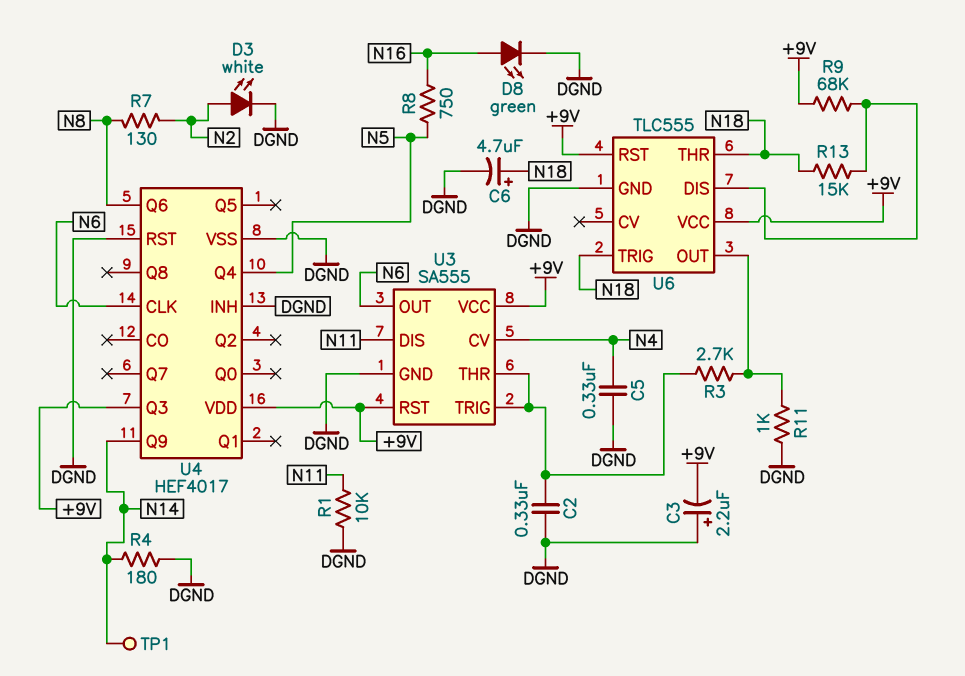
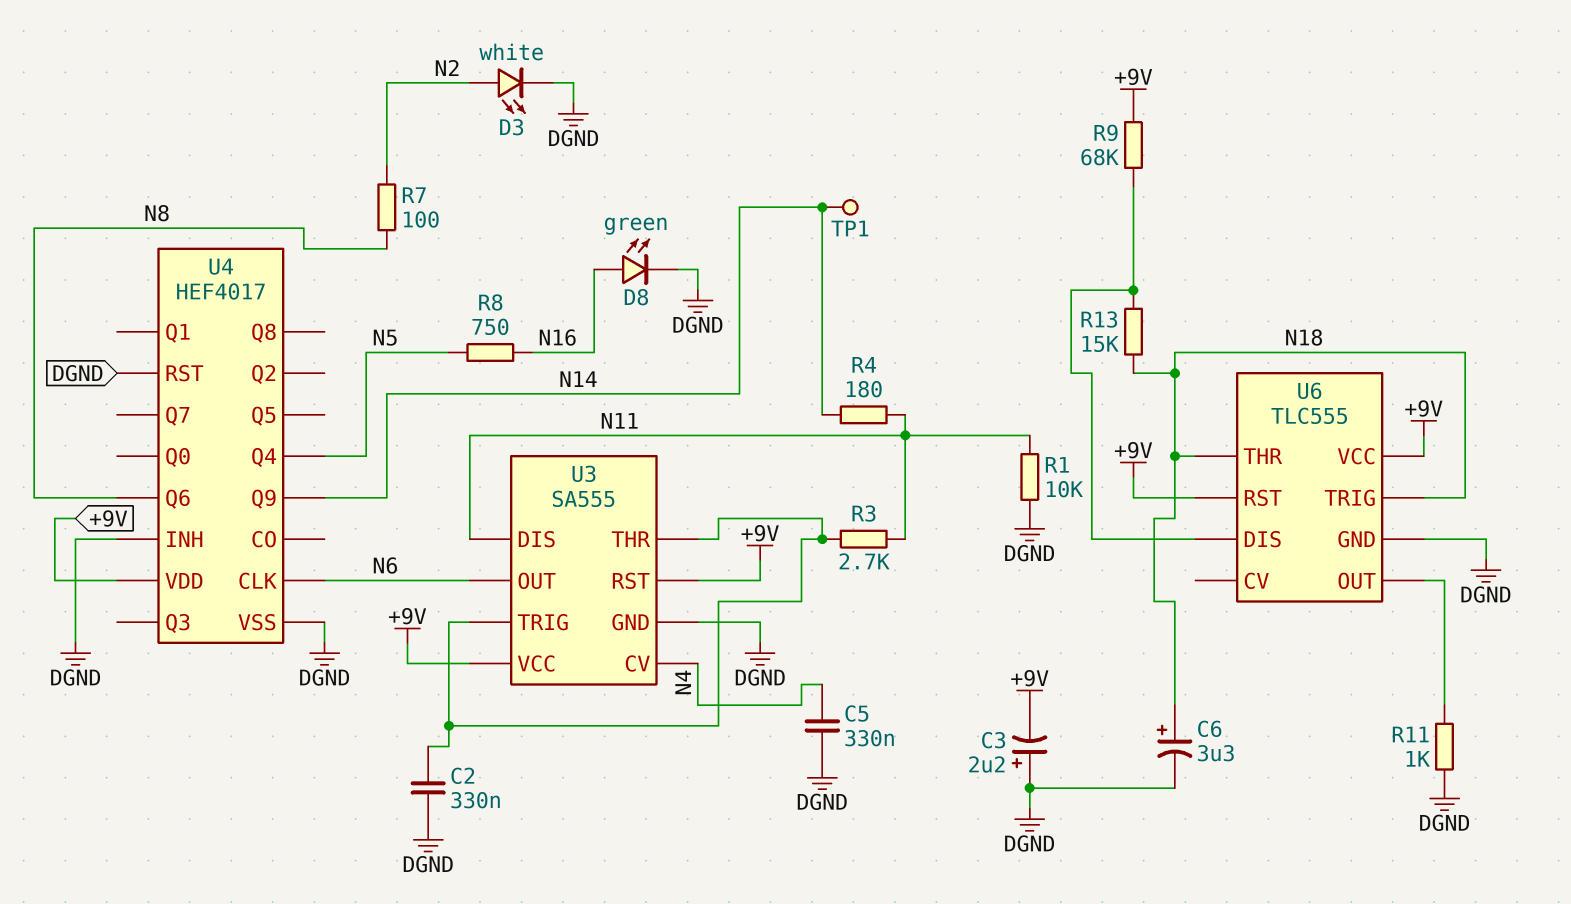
C6: 4.7uF (plus N18, minus DGND) -> 3.3uF (plus N18, minus DGND)
R3: 2.7k (U3/THR, U6/OUT) -> 2.7k (N11, U3/THR)
R4: 180 (DGND, N14) -> 180 (N11, N14)
R7: 130 (N2, N8) -> 100 (N2, N8)
U4 pin Q3: +9V -> none

